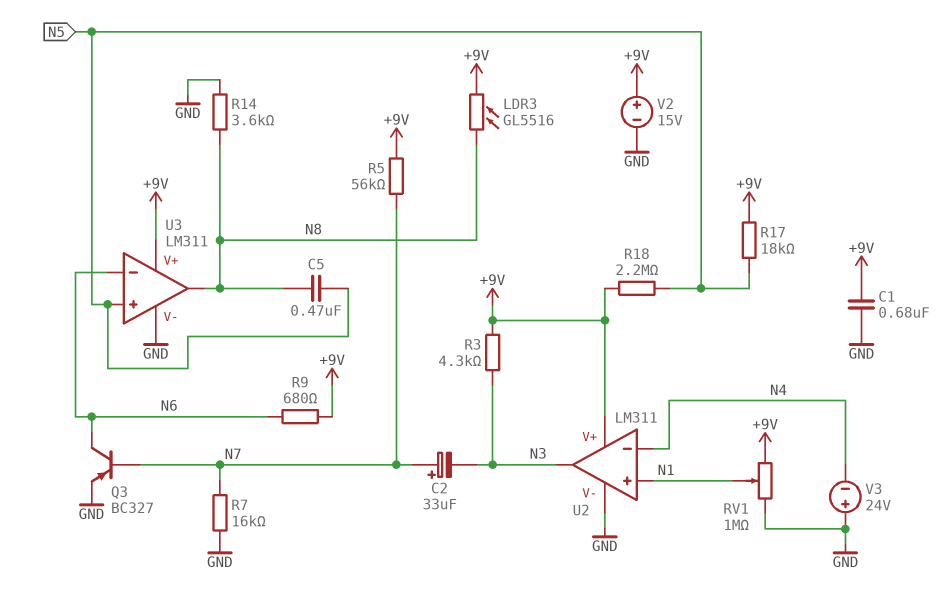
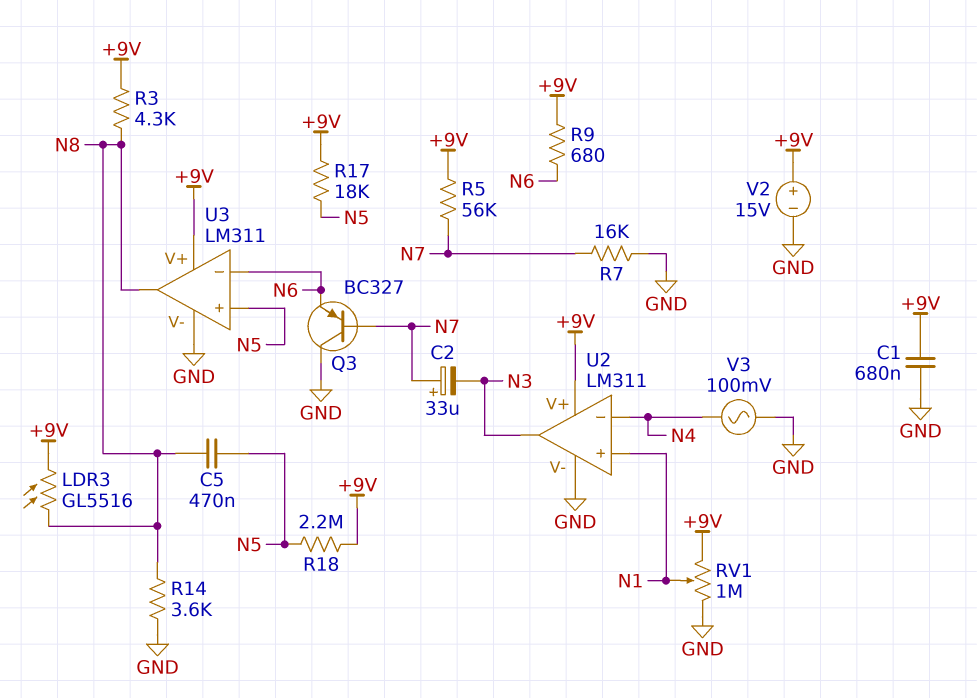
Q3: PNP BC327 (B N7, C N6, E GND) -> PNP BC327 (B N7, C GND, E N6)
R3: 4.3k (+9V, N3) -> 4.3k (+9V, N8)
V3: 24V (plus GND, minus N4) -> AC 100mV (GND, N4)

